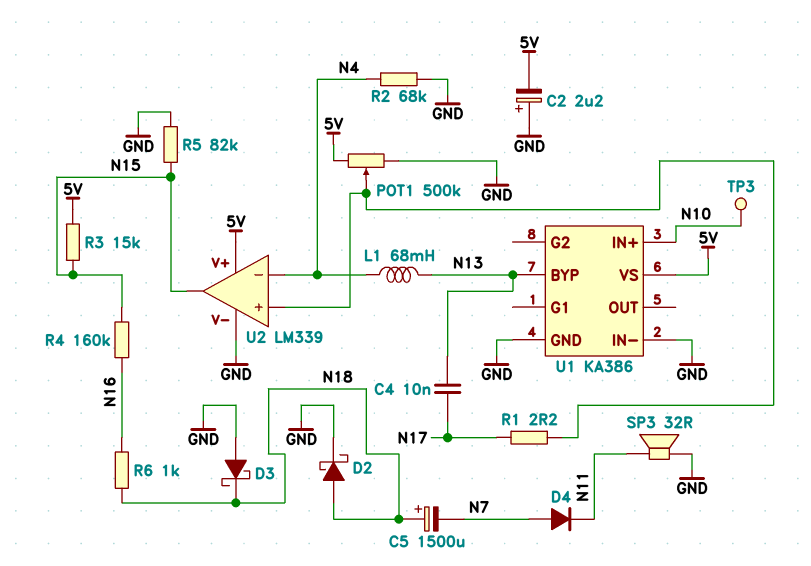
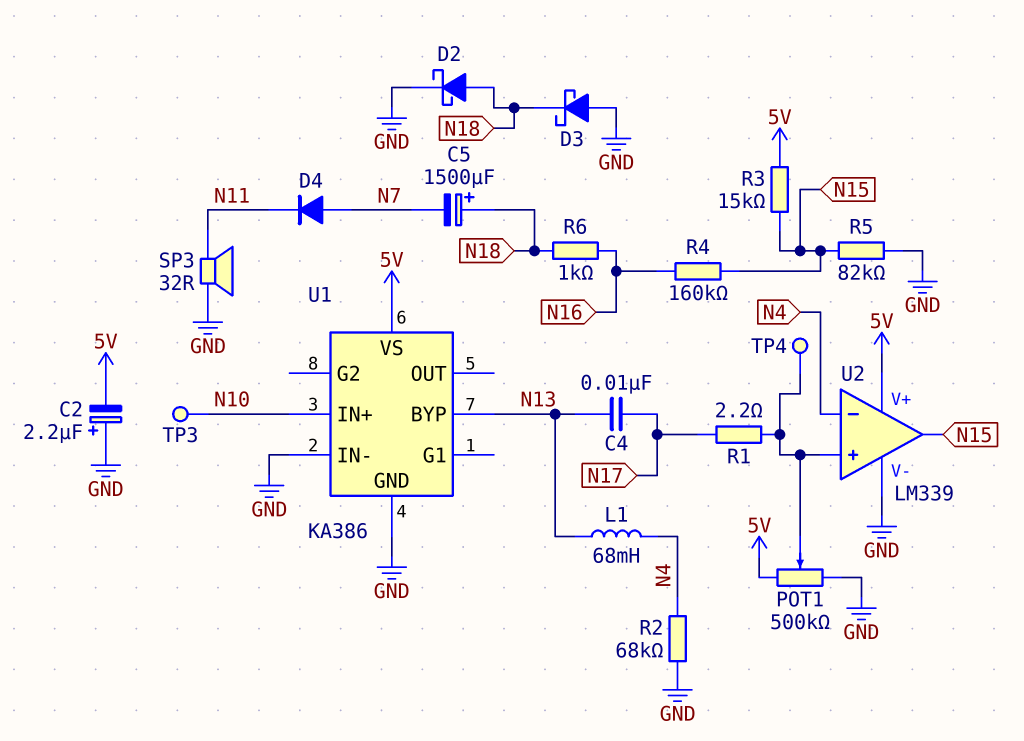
TP4: none -> test point (U2/in+)

